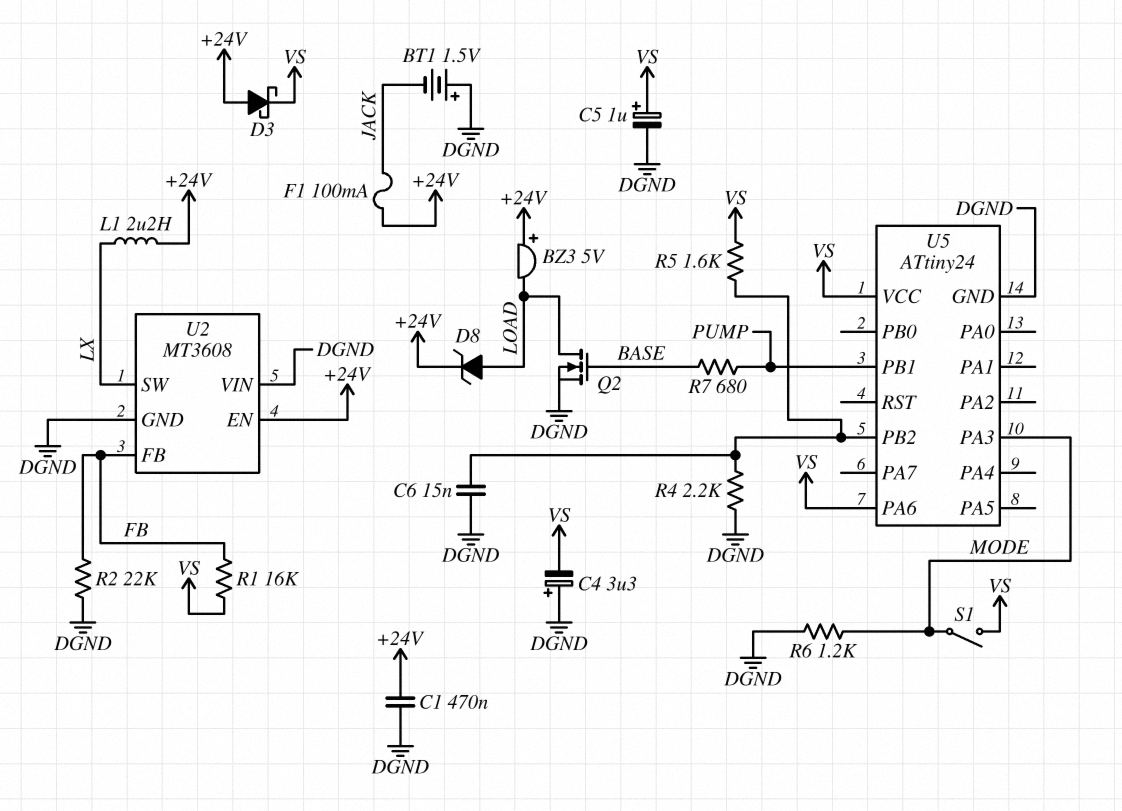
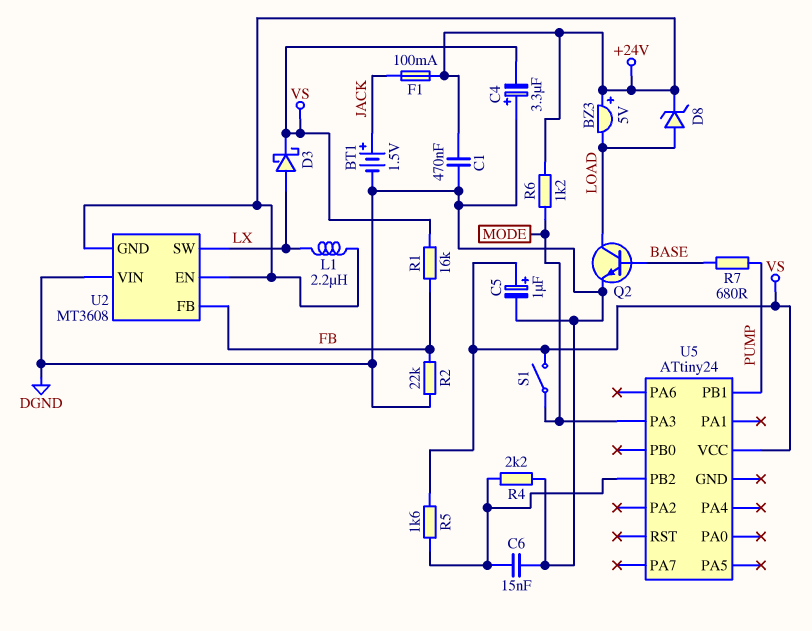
BT1: 1.5V (plus DGND, minus JACK) -> 1.5V (plus JACK, minus DGND)
D3: schottky (A +24V, K VS) -> schottky (A LX, K VS)
Q2: NMOS (G BASE, D LOAD, S DGND) -> NPN (B BASE, C LOAD, E DGND)
R6: 1.2k (DGND, MODE) -> 1.2k (+24V, MODE)
U2 pin GND: DGND -> +24V
U5 pin GND: DGND -> none
U5 pin PA6: VS -> none

